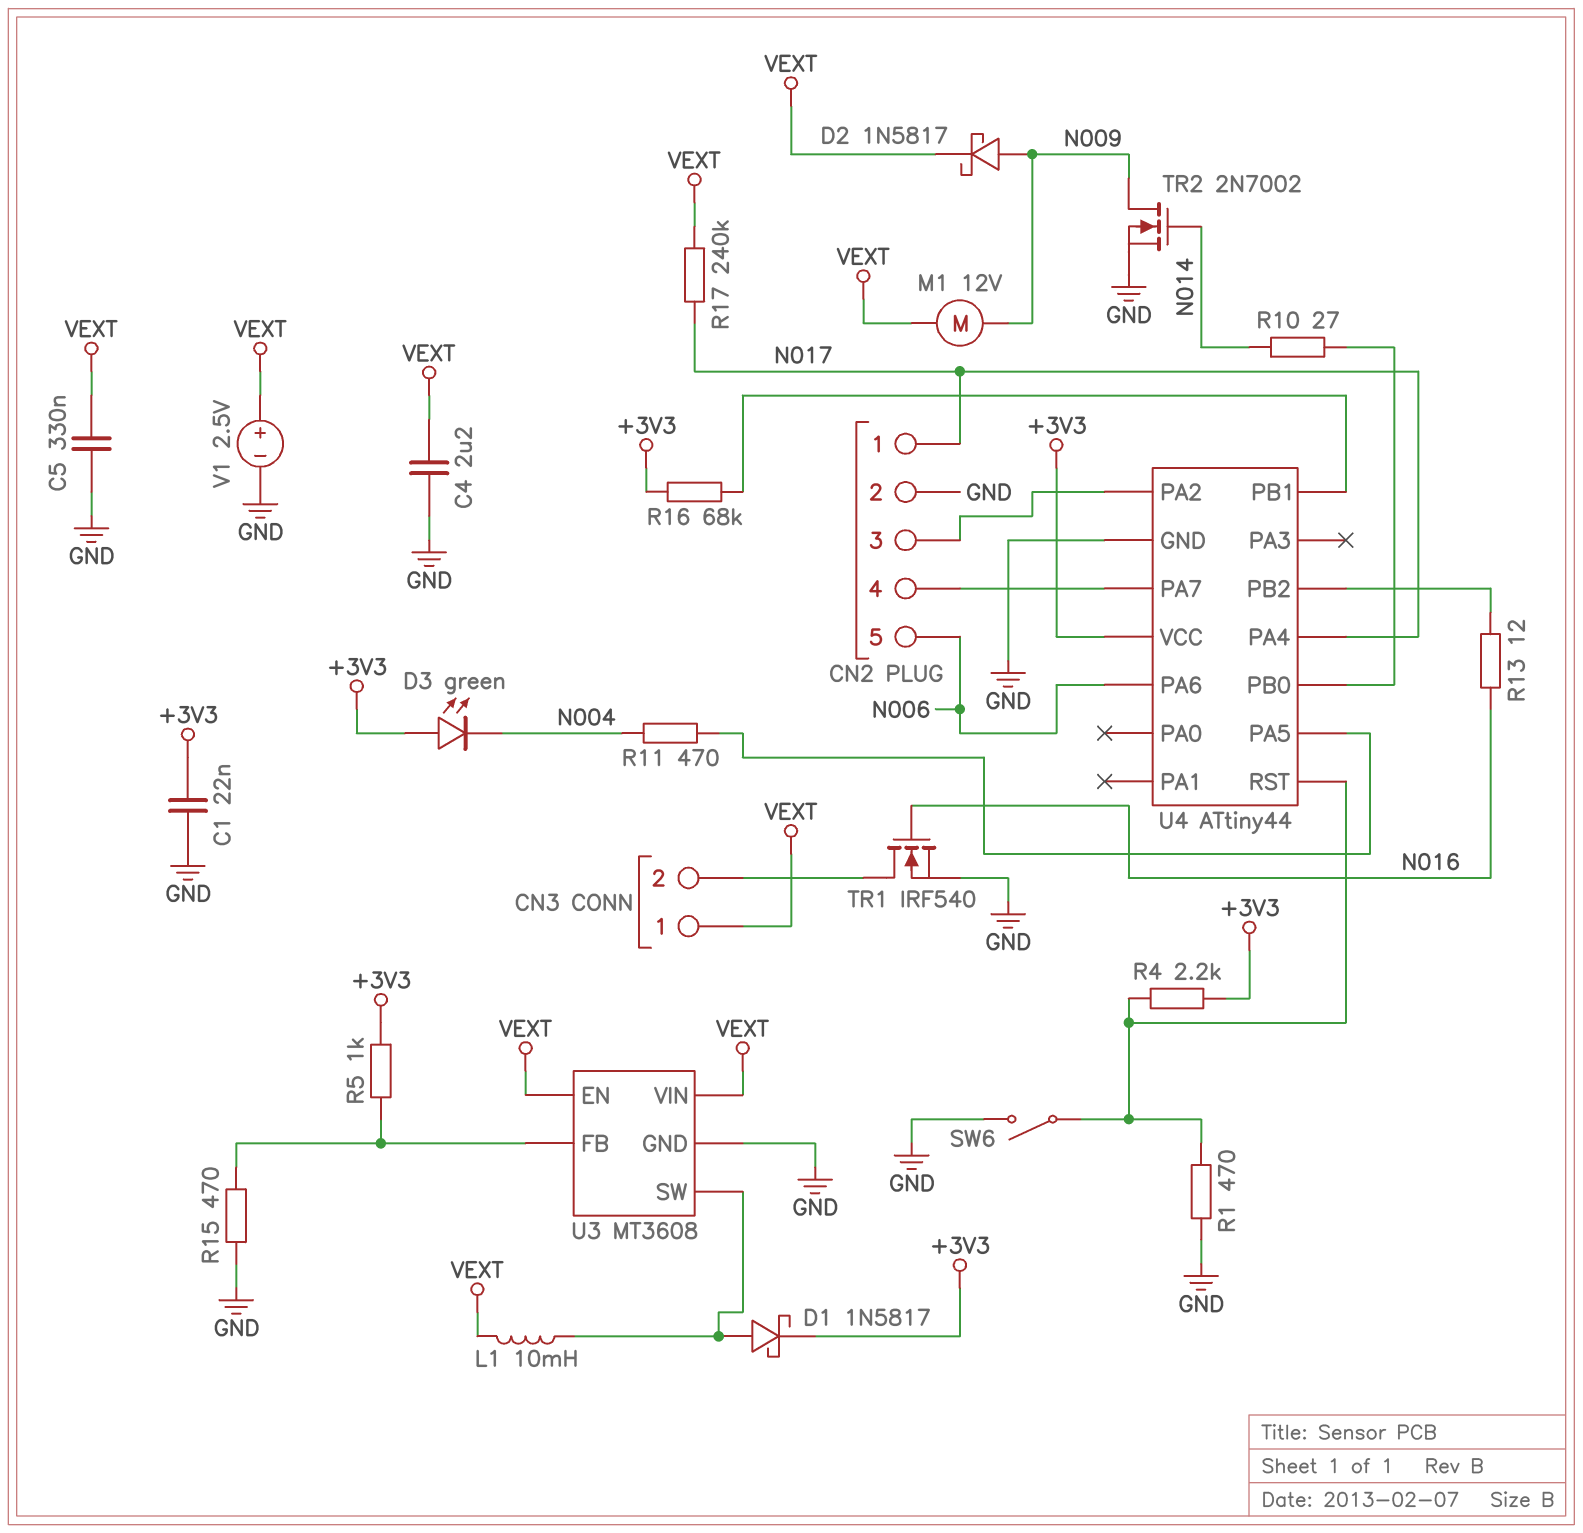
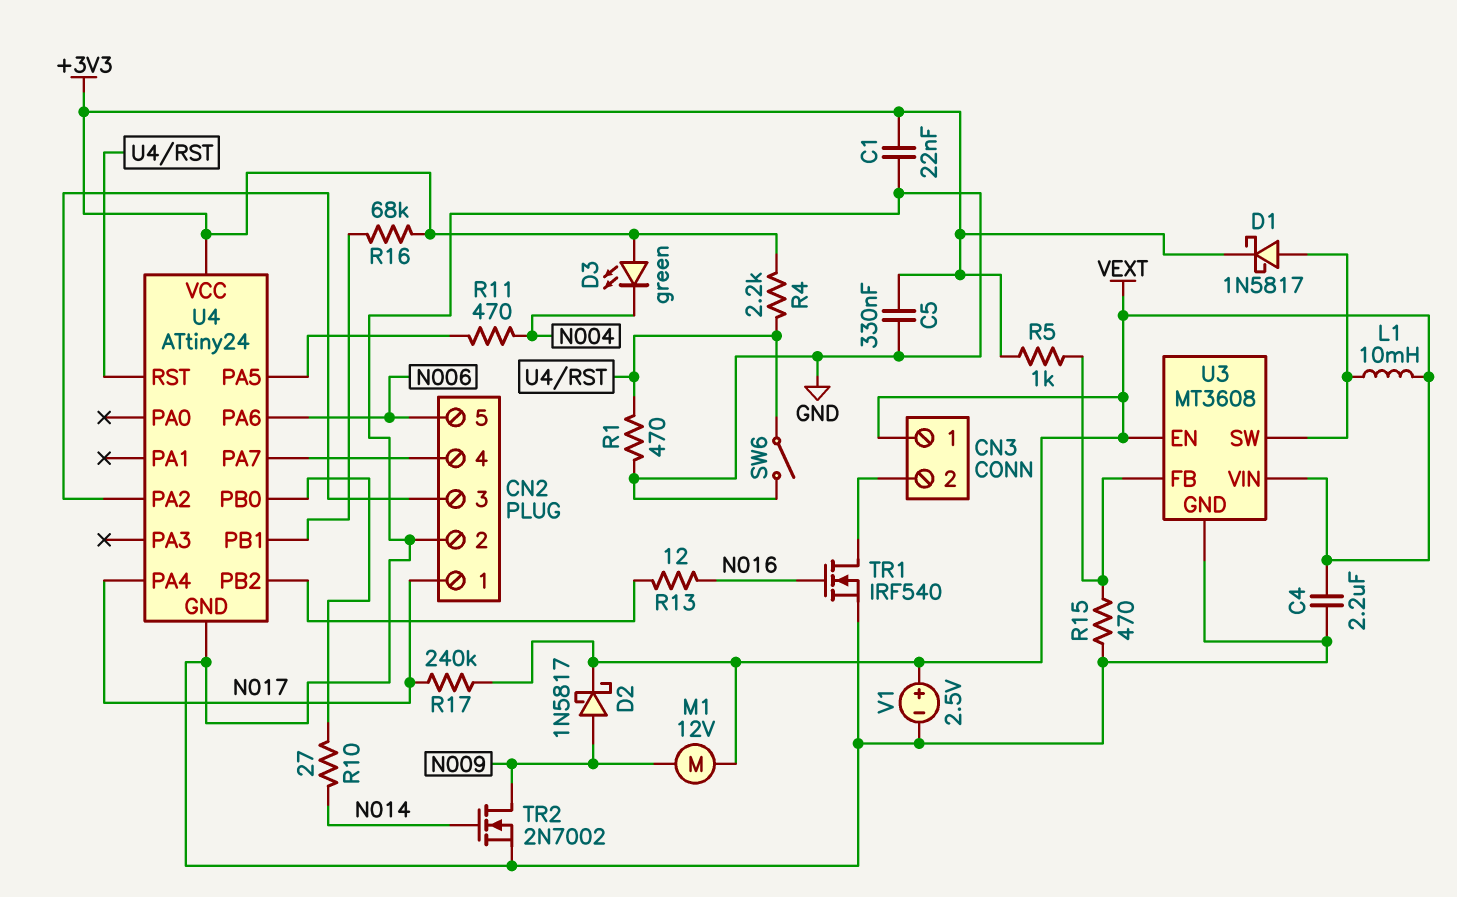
C5: 330nF (GND, VEXT) -> 330nF (+3V3, GND)
U4: ATtiny44 -> ATtiny24

